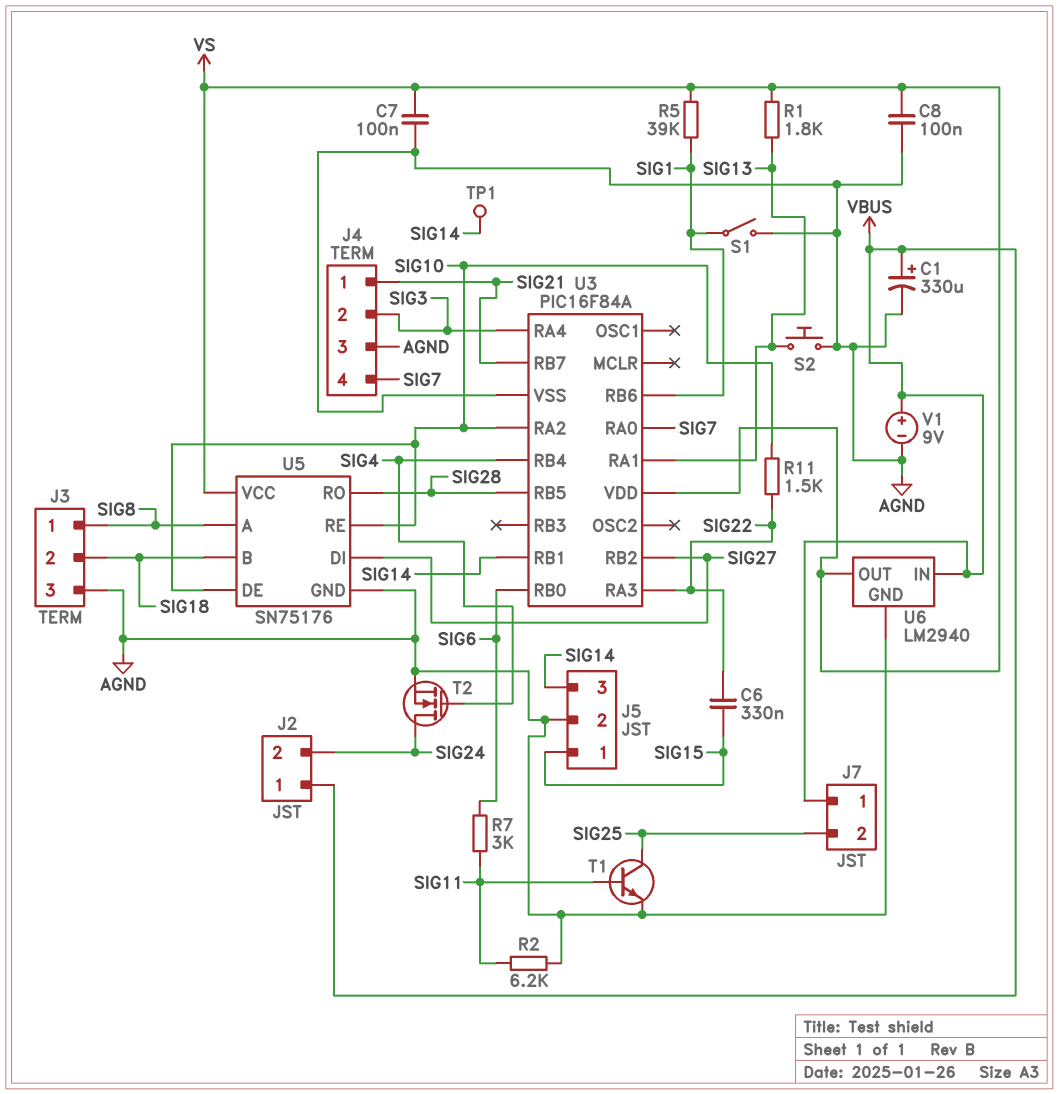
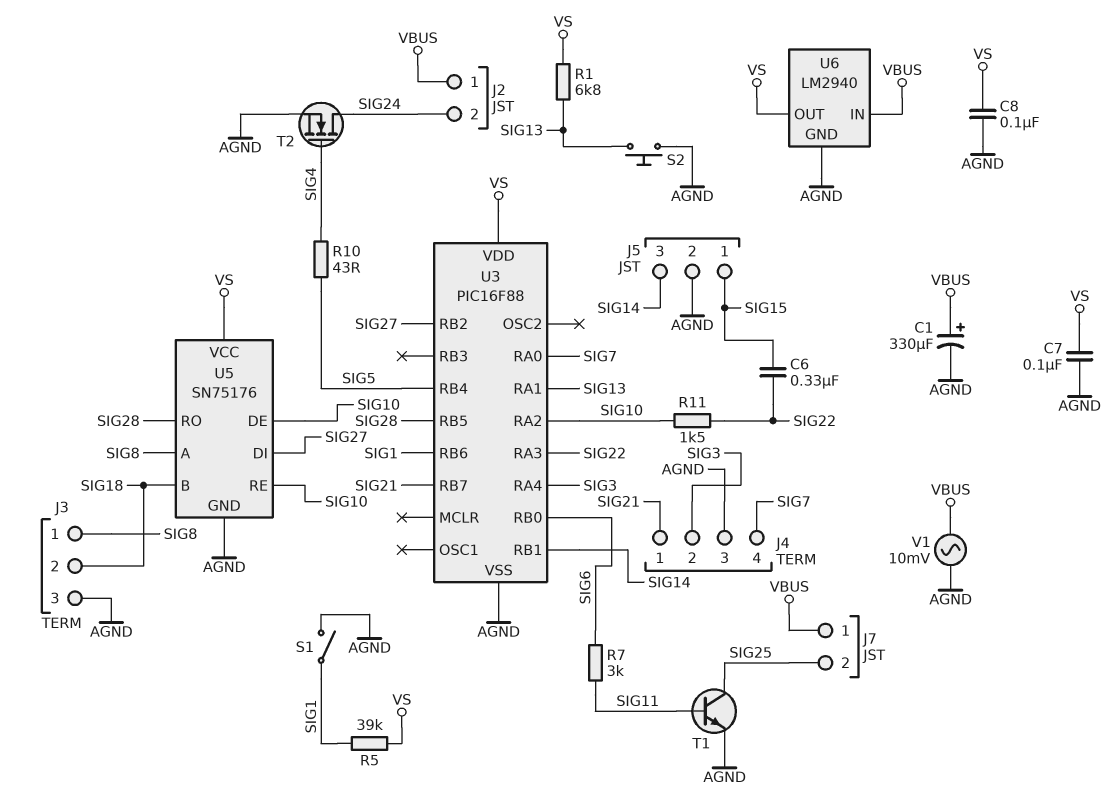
R1: 1.8k (SIG13, VS) -> 6.8k (SIG13, VS)
R2: 6.2k (AGND, SIG11) -> none
R10: none -> 43 (SIG4, SIG5)
TP1: test point (SIG14) -> none
U3: PIC16F84A -> PIC16F88
U3 pin RB4: SIG4 -> SIG5
V1: 9V (plus VBUS, minus AGND) -> AC 10mV (AGND, VBUS)

